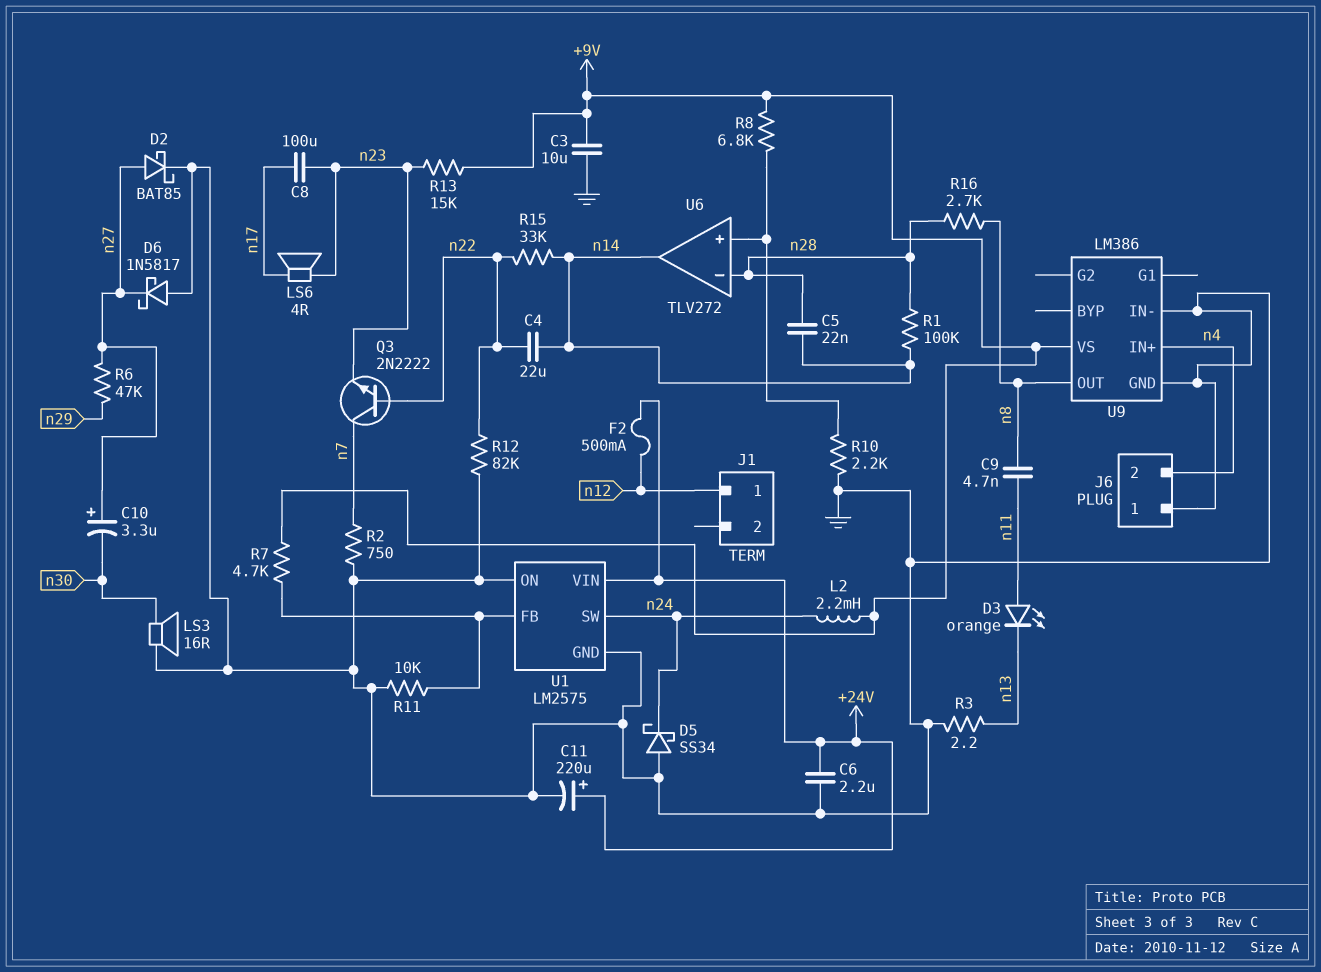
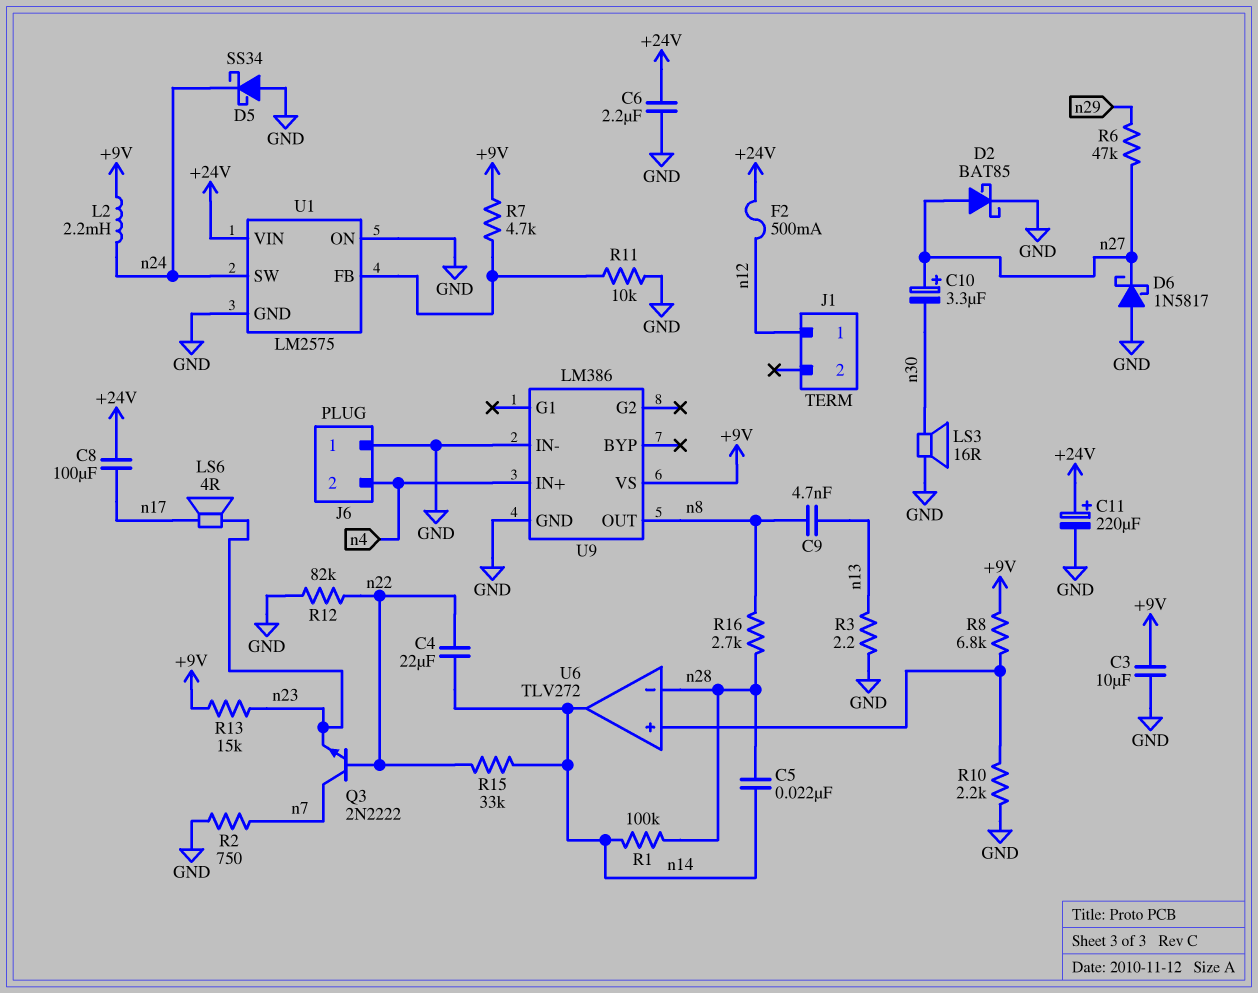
C8: 100uF (n17, n23) -> 100uF (+24V, n17)
C9: 4.7nF (n8, n11) -> 4.7nF (n8, n13)
D3: LED orange (A n11, K n13) -> none

